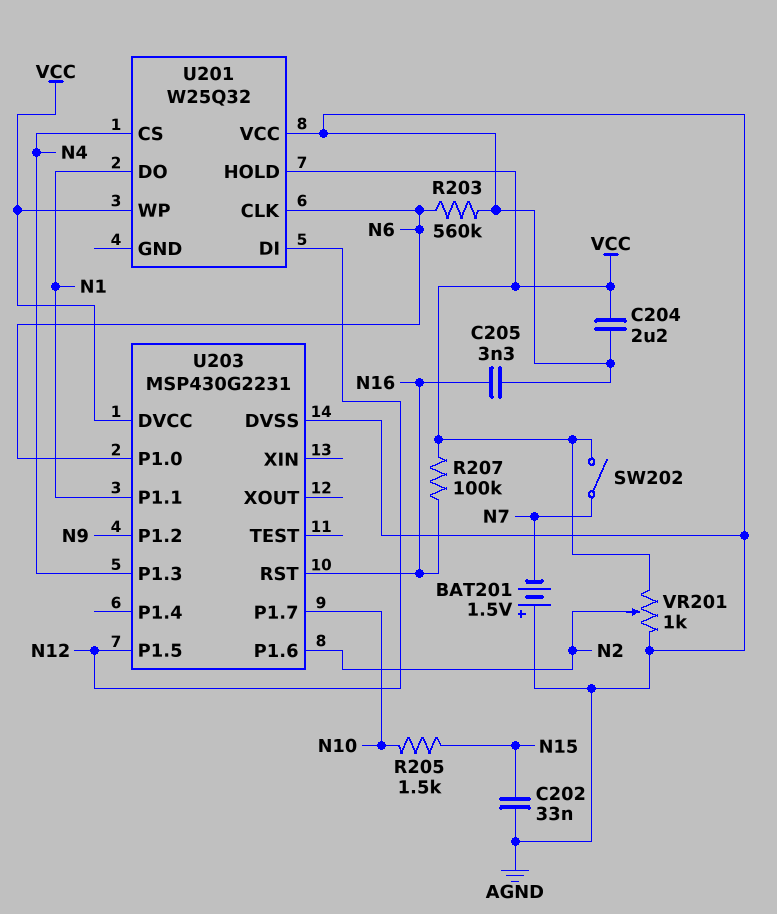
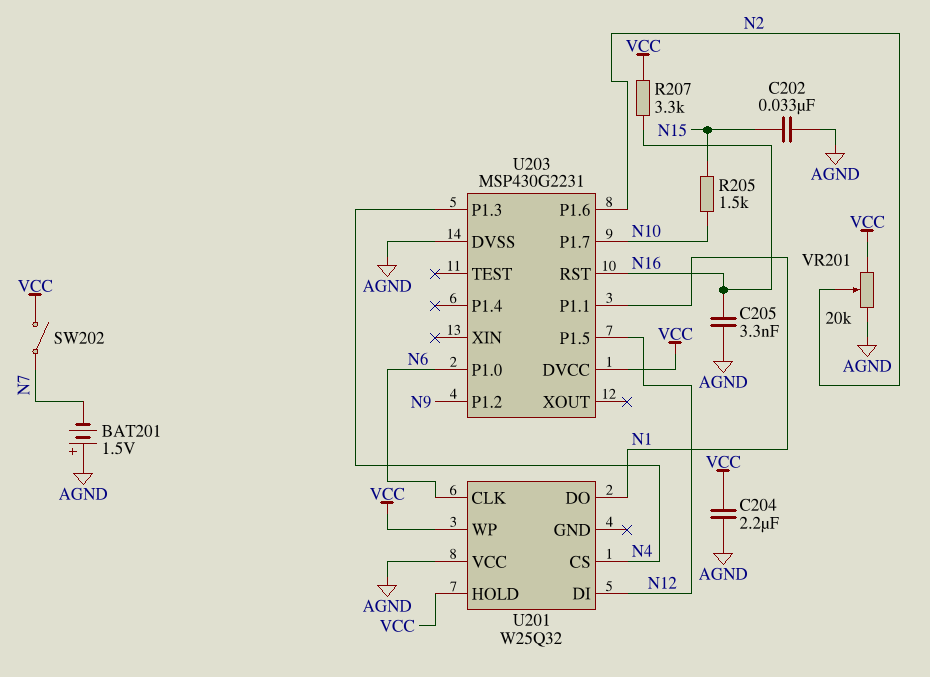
R203: 560k (AGND, N6) -> none
R207: 100k (N16, VCC) -> 3.3k (N16, VCC)
VR201: 1k (AGND, VCC, wiper N2) -> 20k (AGND, VCC, wiper N2)

